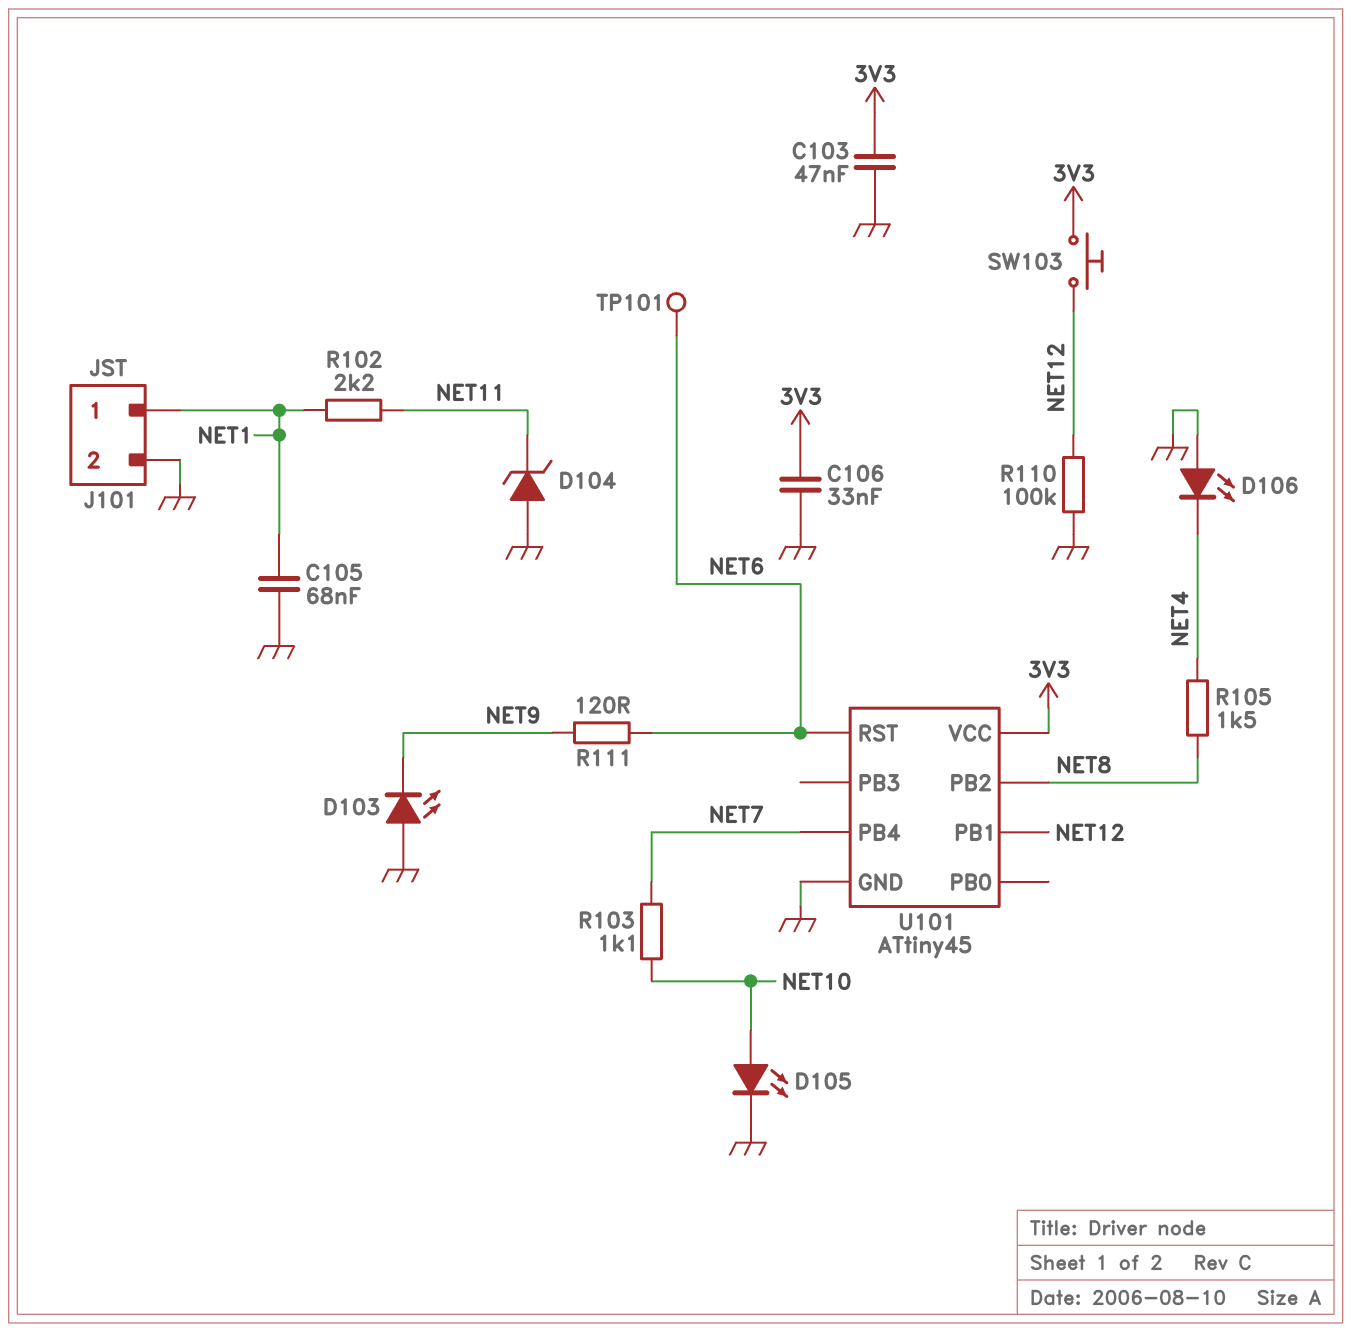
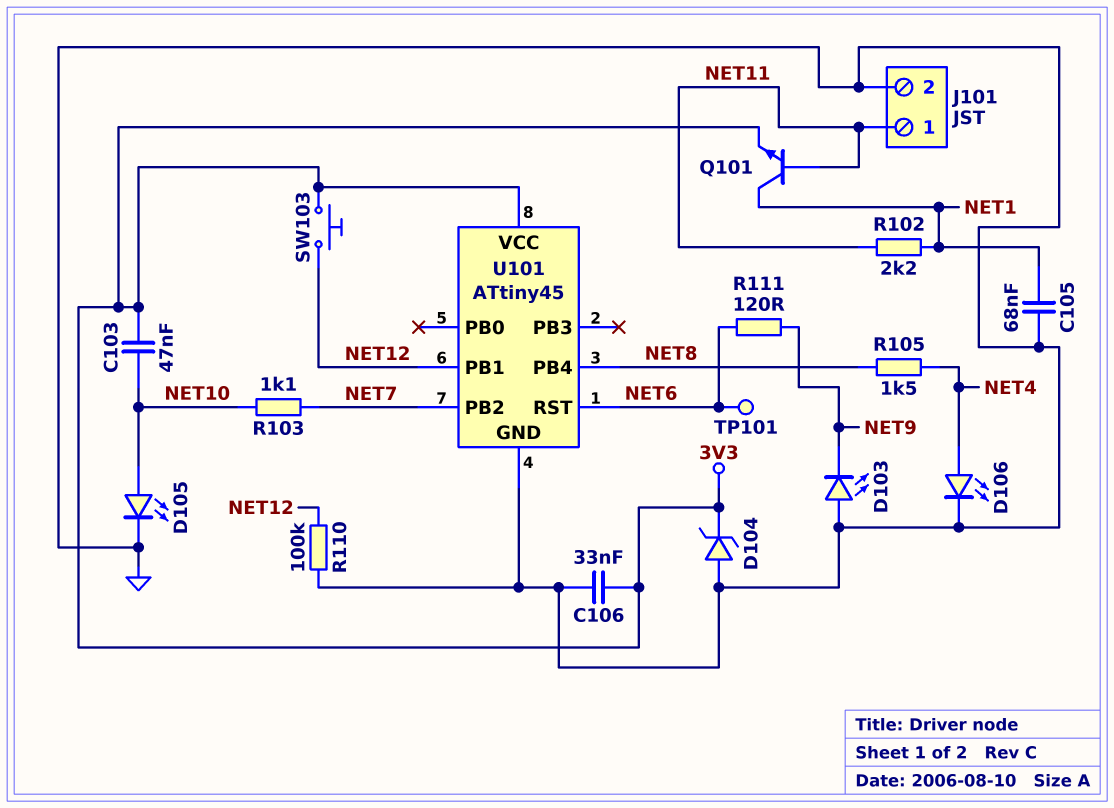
C103: 47nF (3V3, GND) -> 47nF (3V3, NET10)
D104: zener (A GND, K NET11) -> zener (A GND, K 3V3)
D106: LED (A GND, K NET4) -> LED (A NET4, K GND)
J101 pin 1: NET1 -> NET11
Q101: none -> NPN (B NET11, C NET1, E 3V3)
U101 pin PB2: NET8 -> NET7
U101 pin PB4: NET7 -> NET8

